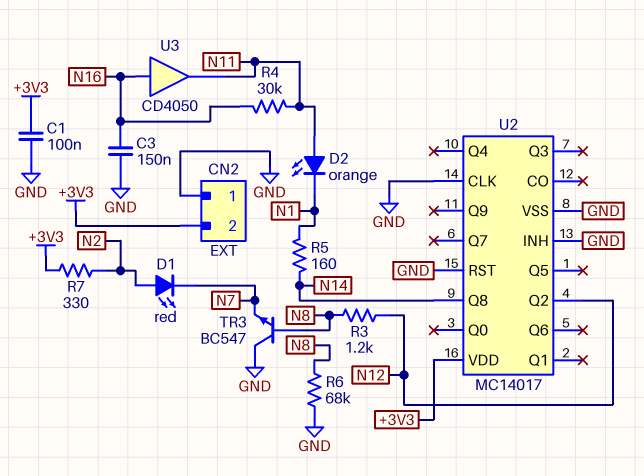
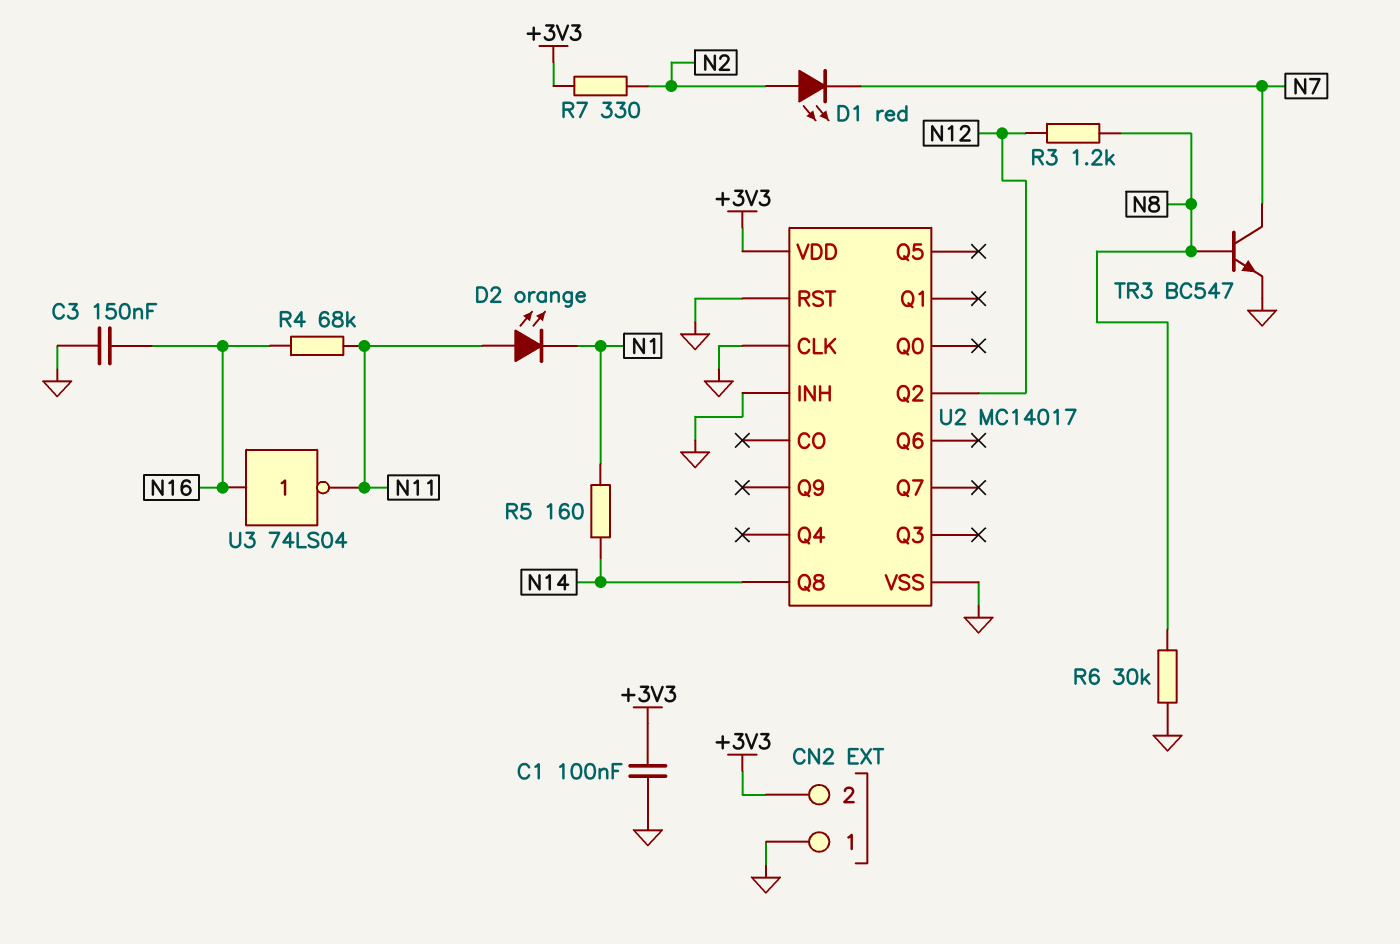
R4: 30k (N11, N16) -> 68k (N11, N16)
R6: 68k (GND, N8) -> 30k (GND, N8)
TR3: NPN BC547 (B N8, C GND, E N7) -> NPN BC547 (B N8, C N7, E GND)
U3: buffer CD4050 (in N16, out N11) -> NOT 74LS04 (in N16, out N11)

